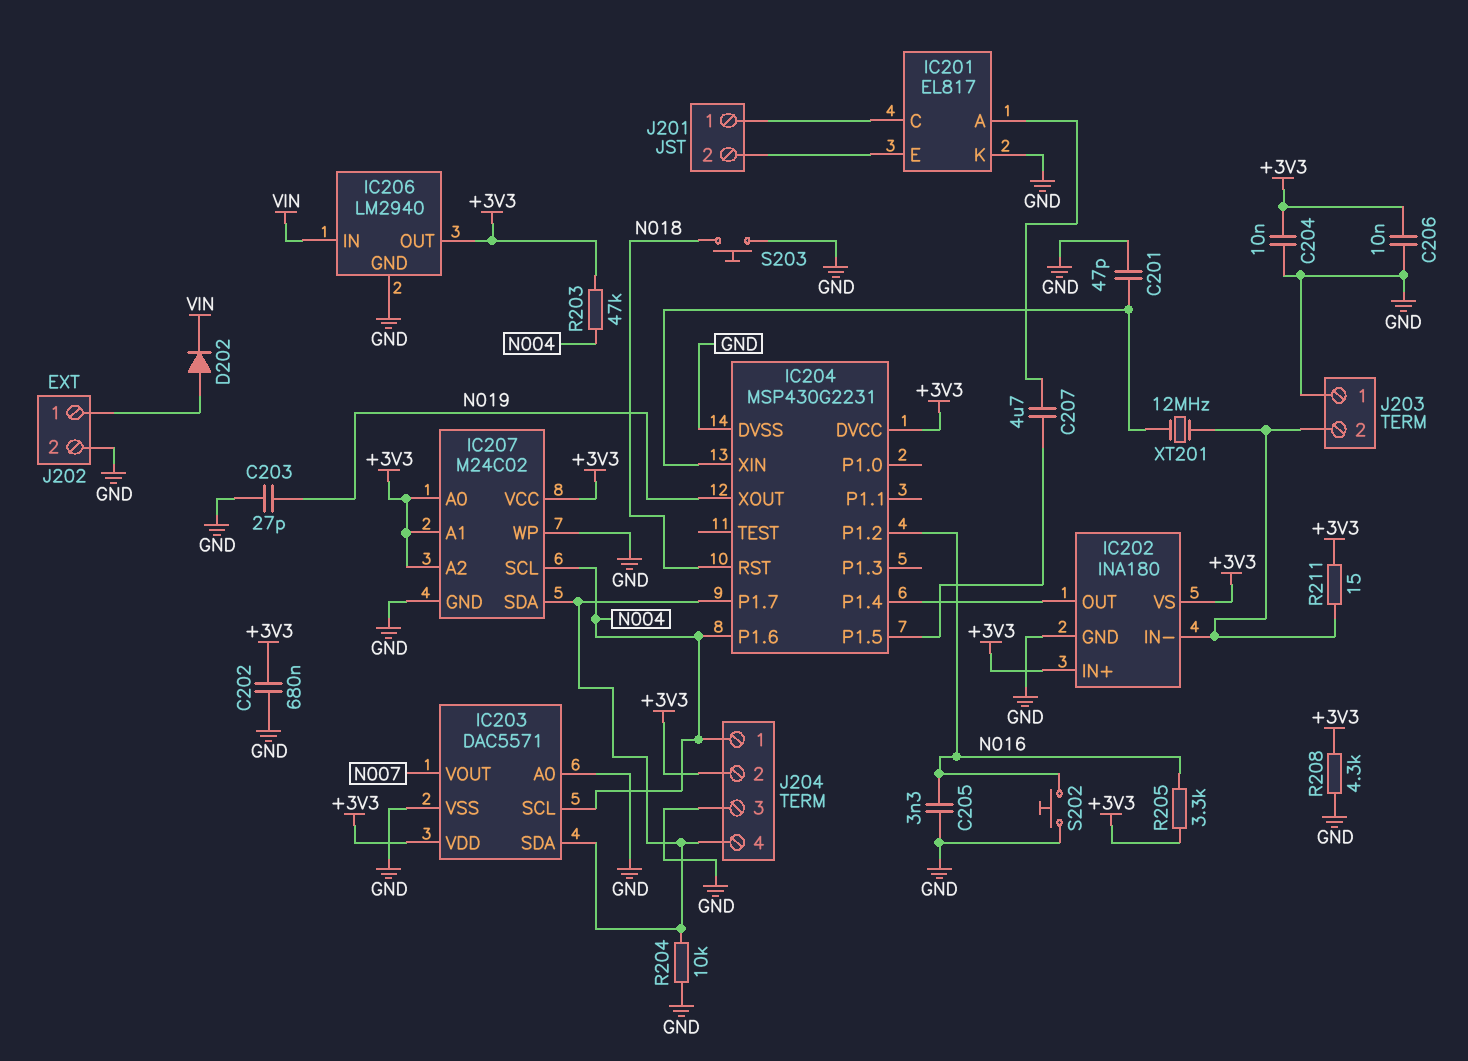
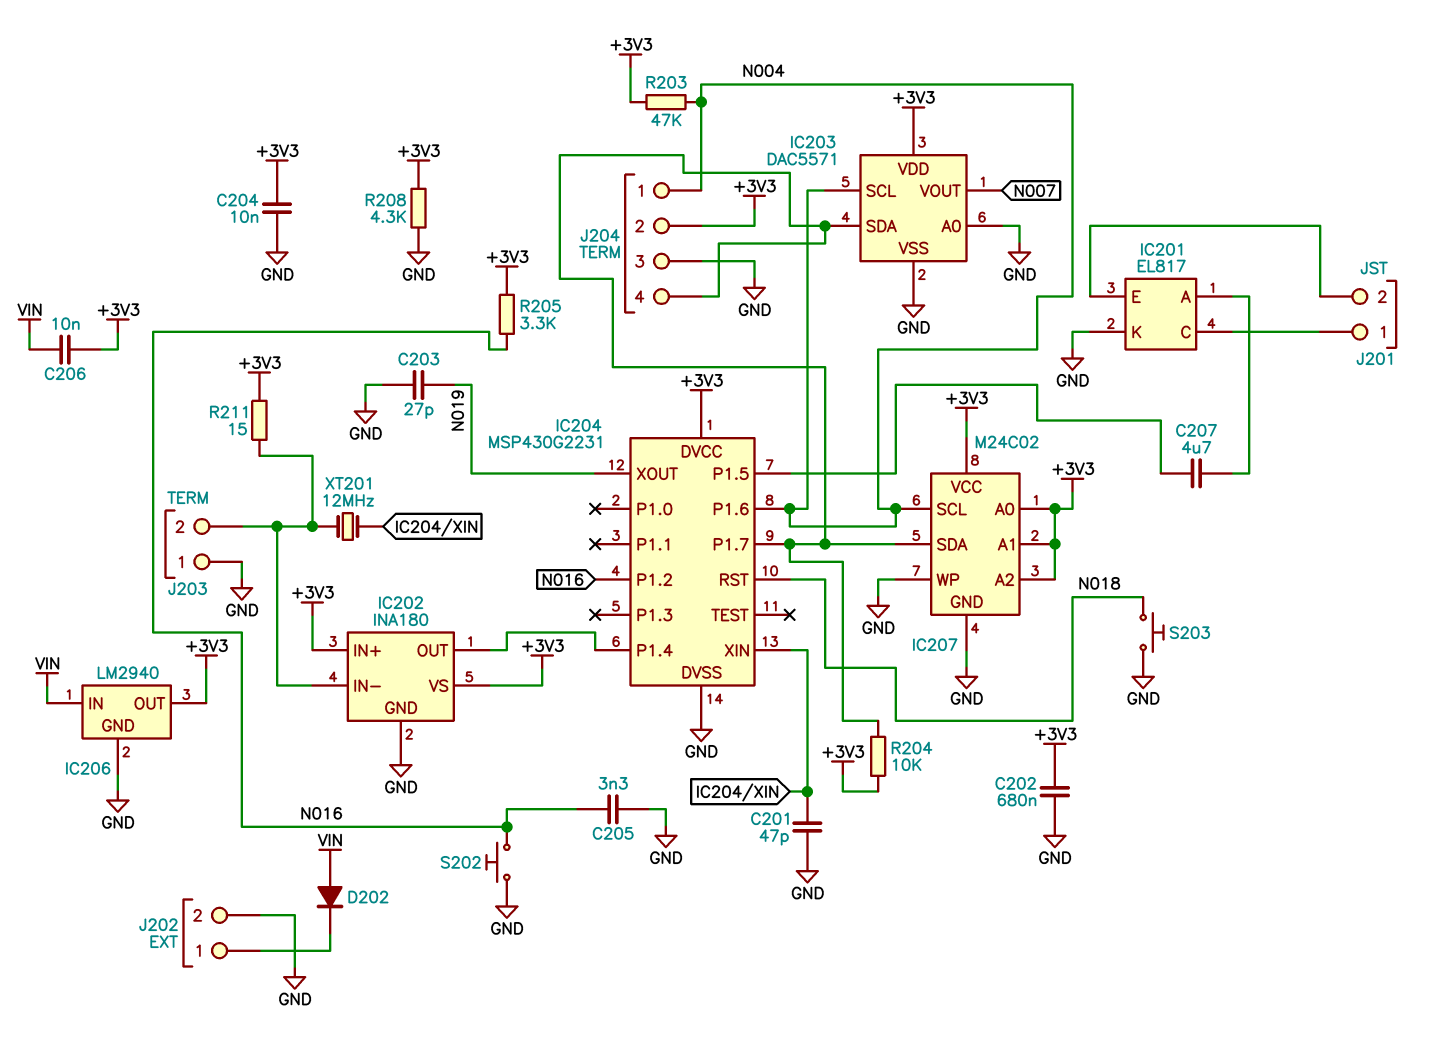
C206: 10nF (+3V3, GND) -> 10nF (+3V3, VIN)
D202: diode (A J202/1, K VIN) -> diode (A VIN, K J202/1)
R204: 10k (GND, IC203/SDA) -> 10k (+3V3, IC203/SDA)

